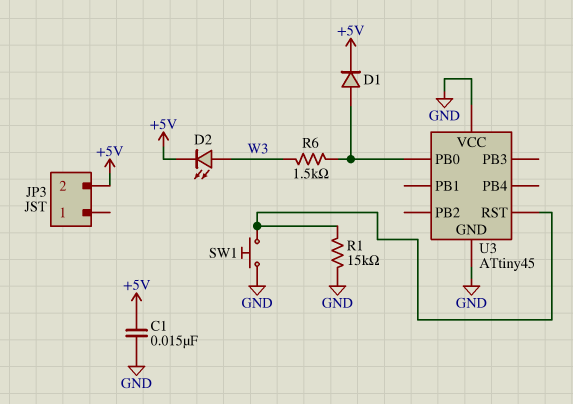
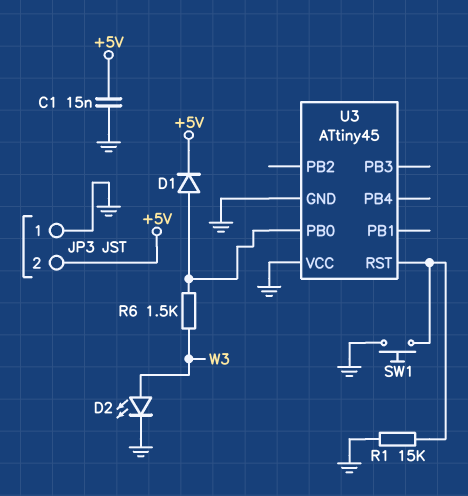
D2: LED (A W3, K +5V) -> LED (A W3, K GND)
JP3 pin 1: none -> GND

